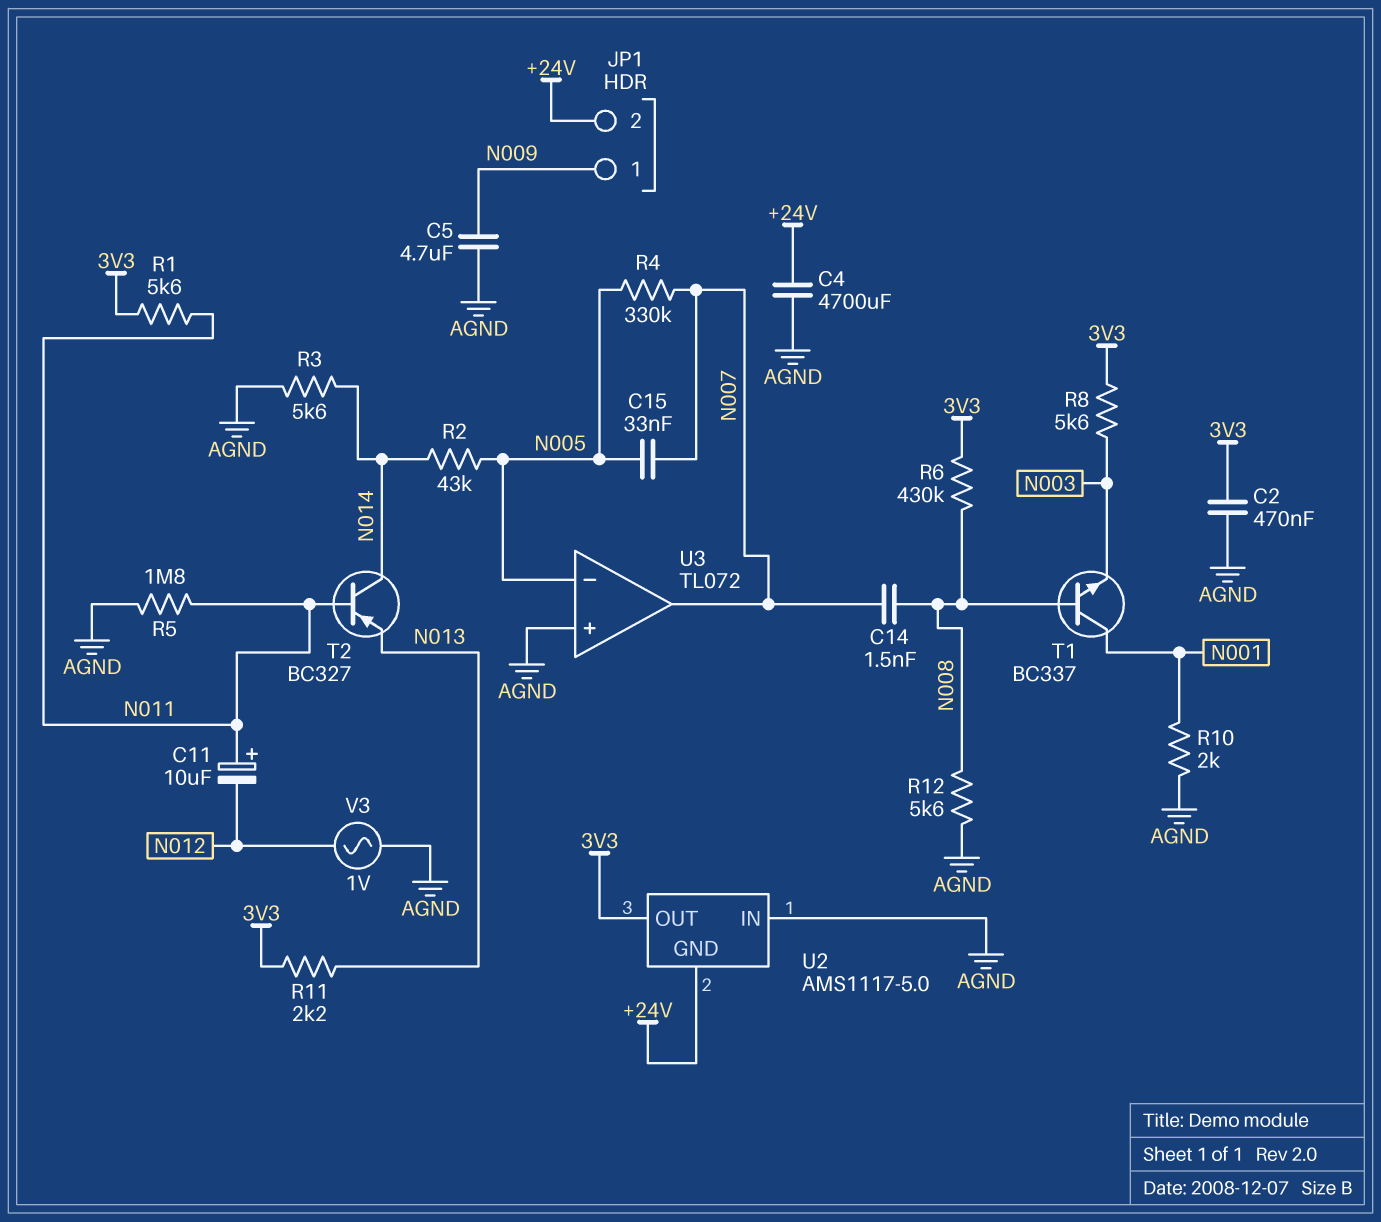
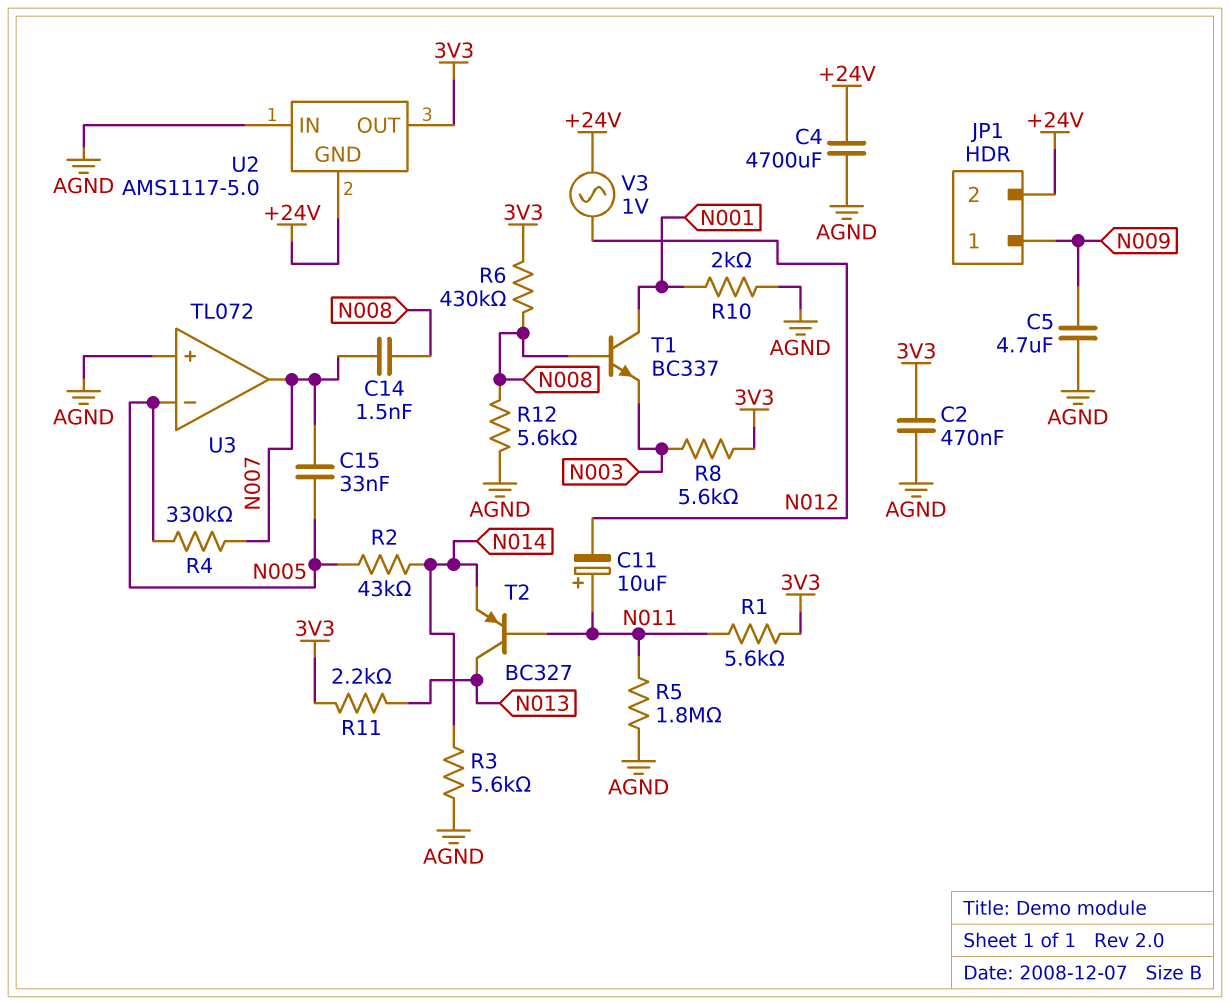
T2: PNP BC327 (B N011, C N014, E N013) -> PNP BC327 (B N011, C N013, E N014)
V3: AC 1V (AGND, N012) -> AC 1V (+24V, N012)

